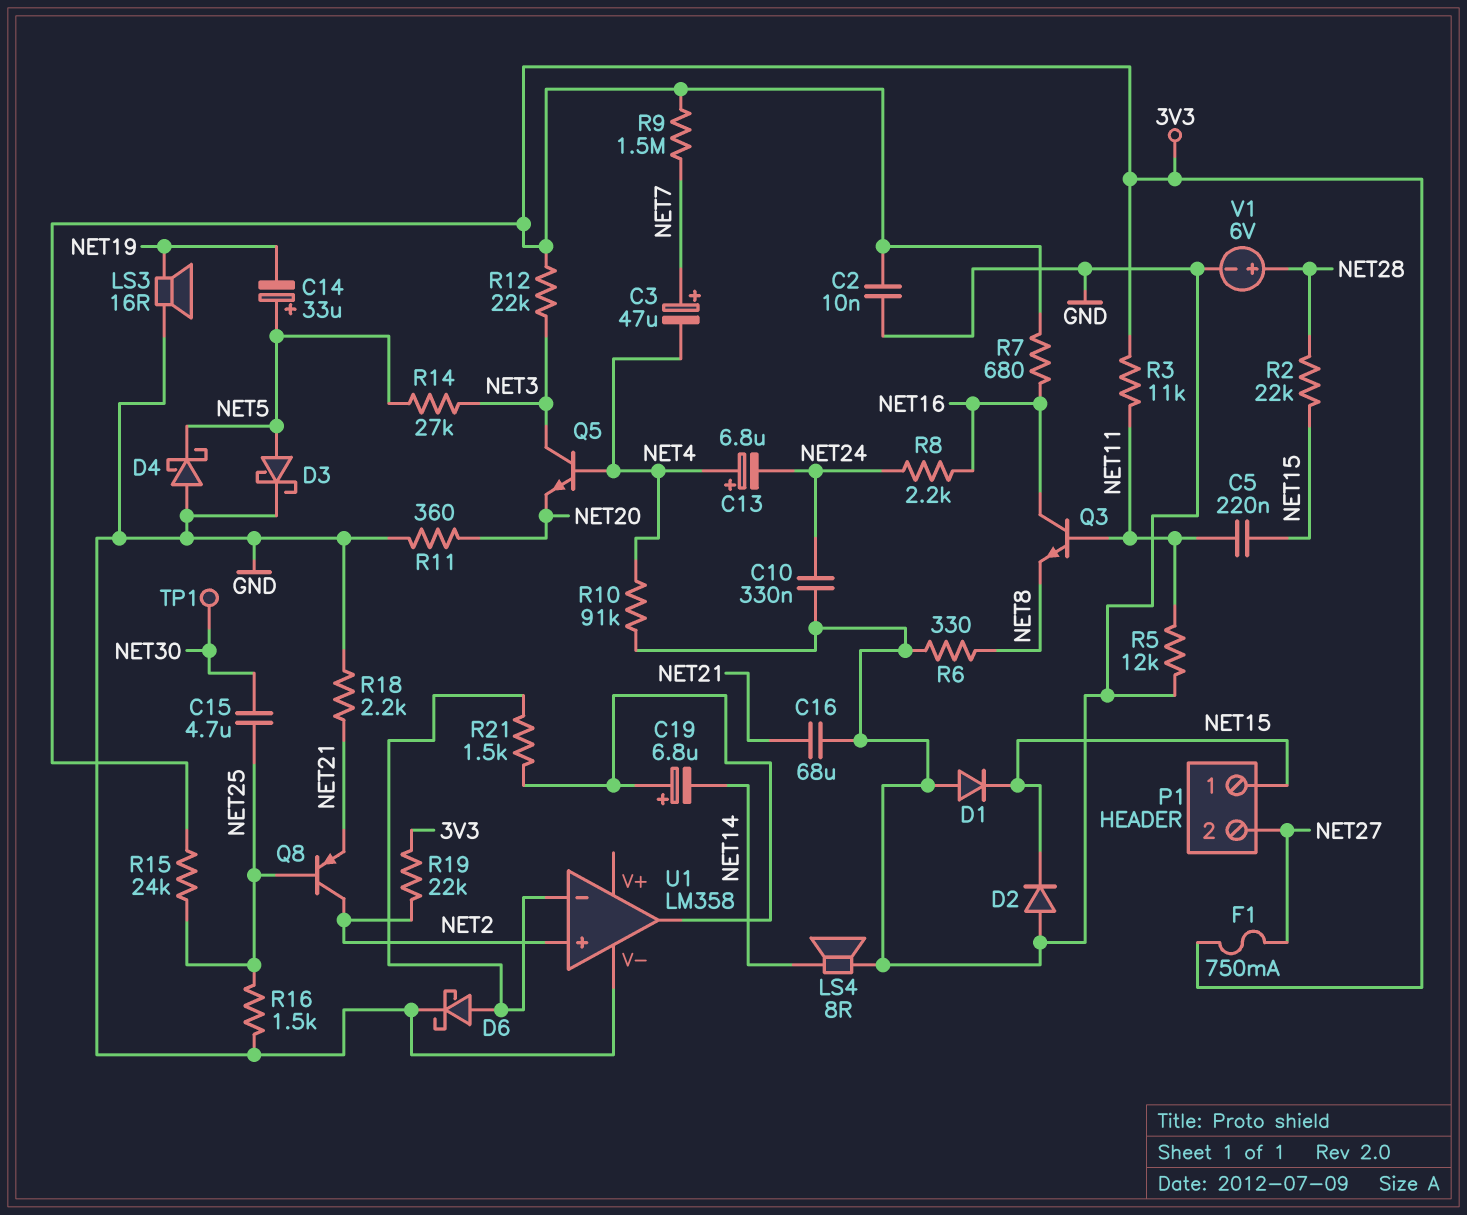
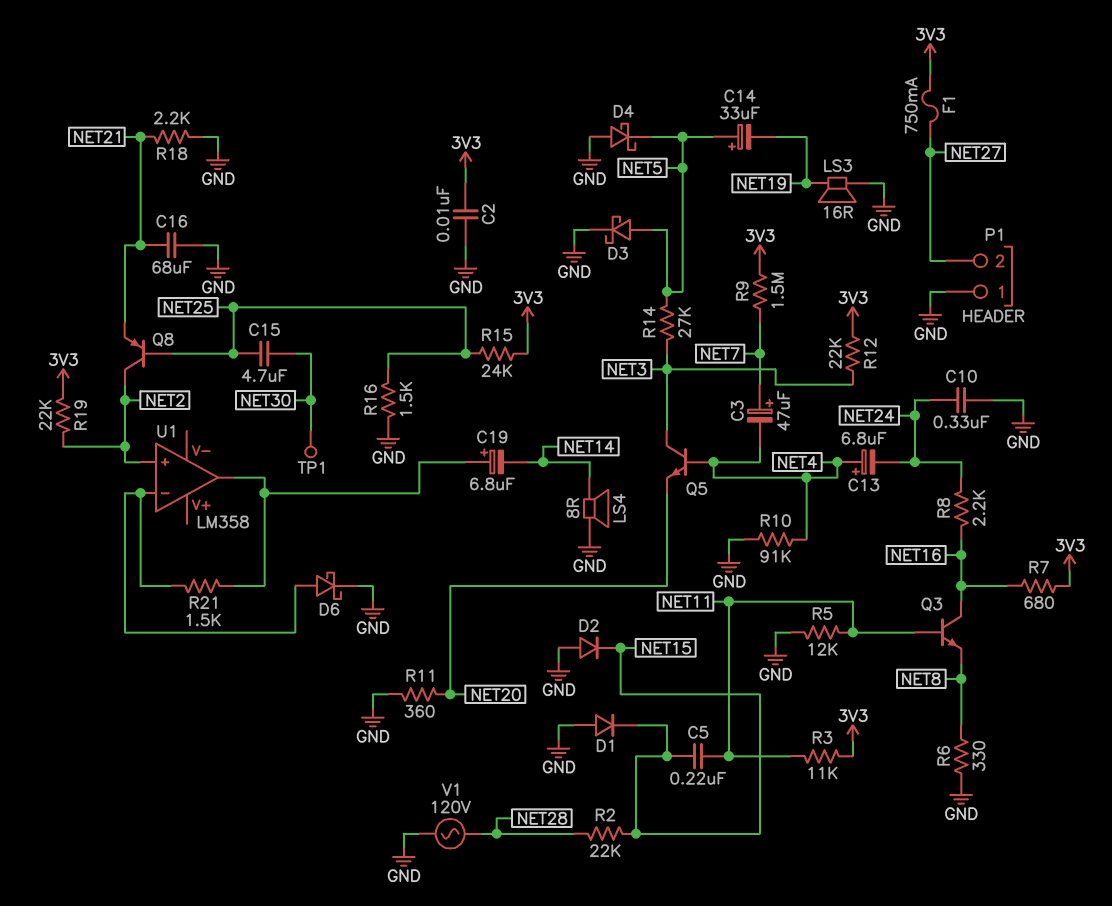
P1 pin 1: NET15 -> GND
U1 pin V-: GND -> none
V1: 6V (plus NET28, minus GND) -> AC 120V (GND, NET28)

